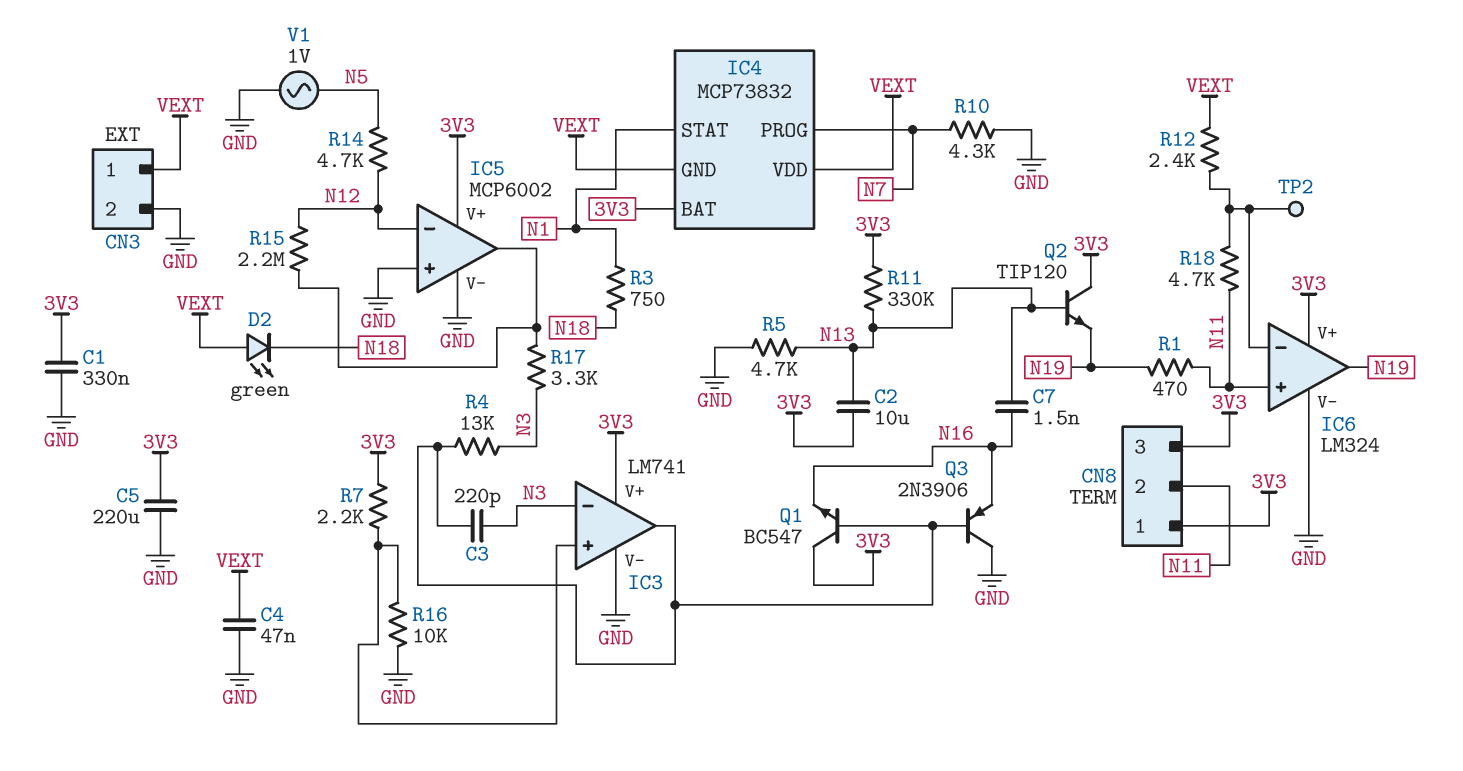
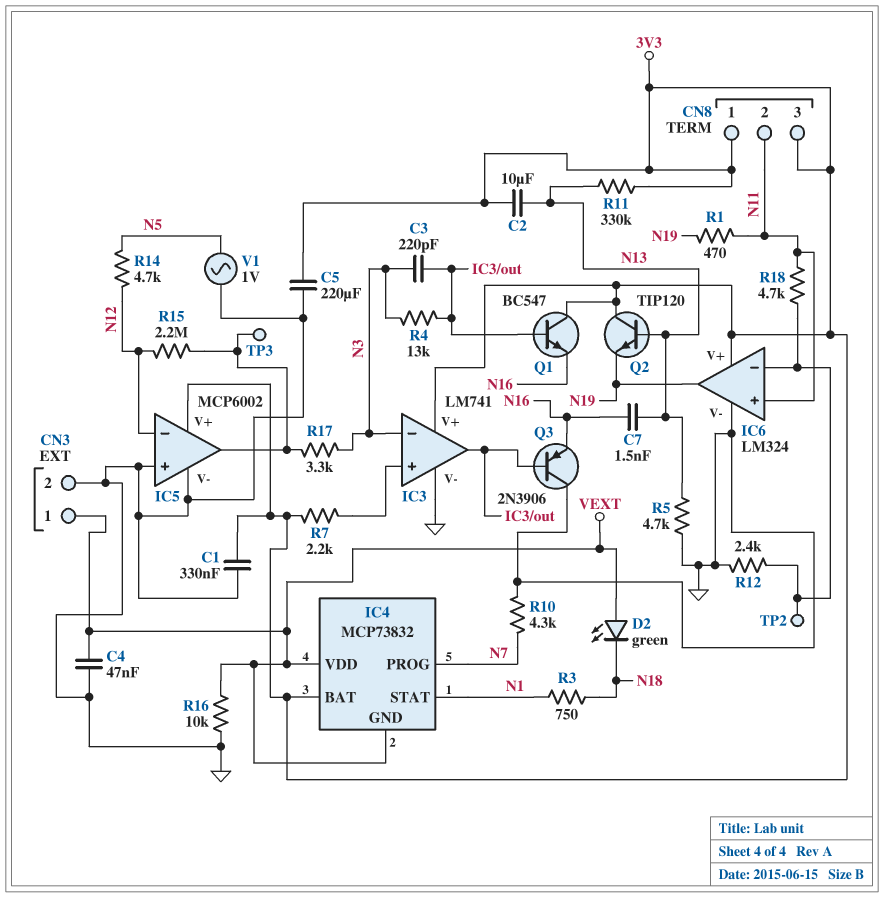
R12: 2.4k (IC6/in-, VEXT) -> 2.4k (GND, IC6/in-)
R16: 10k (GND, IC3/in+) -> 10k (GND, VEXT)
TP3: none -> test point (IC5/out)

